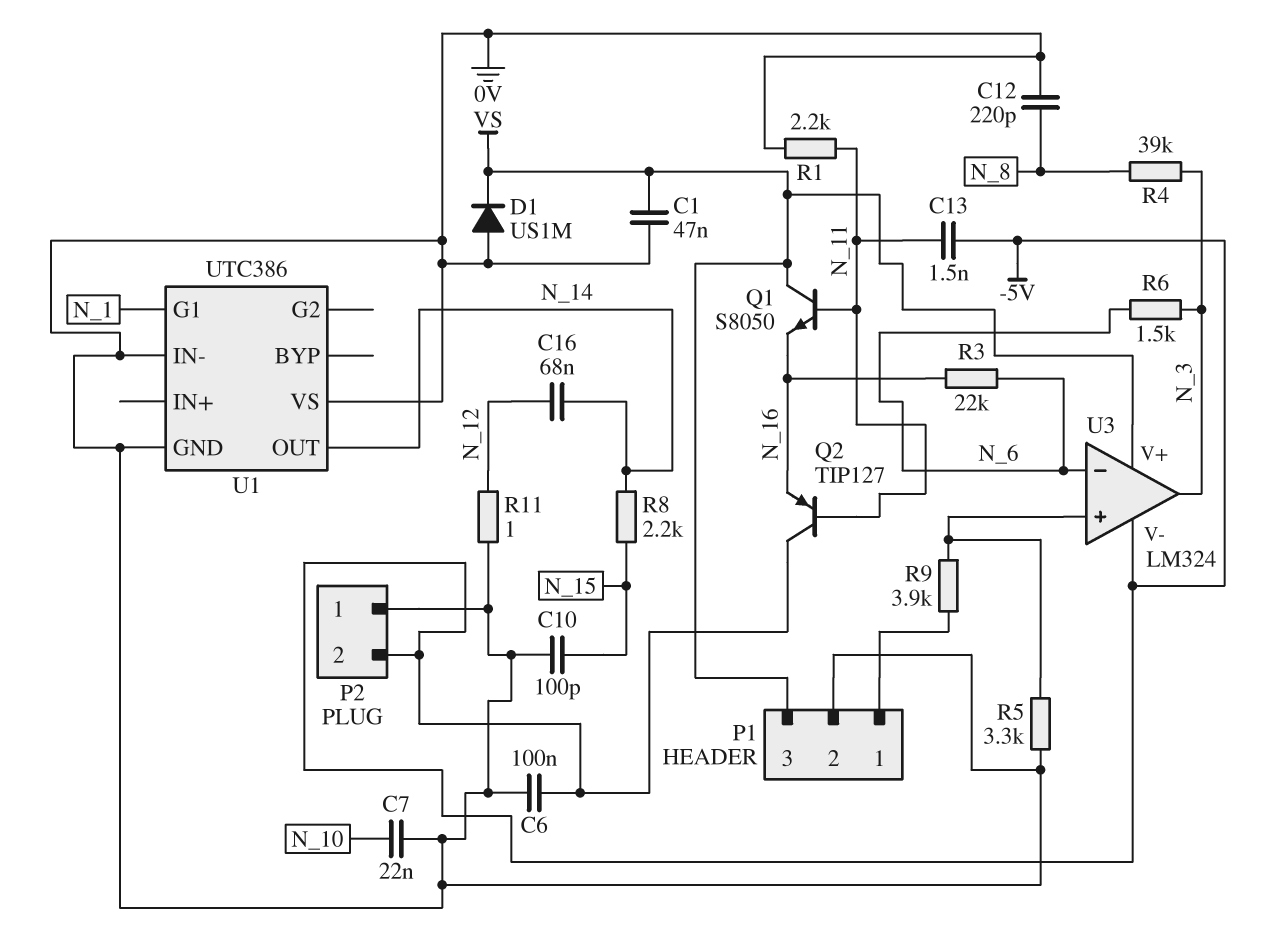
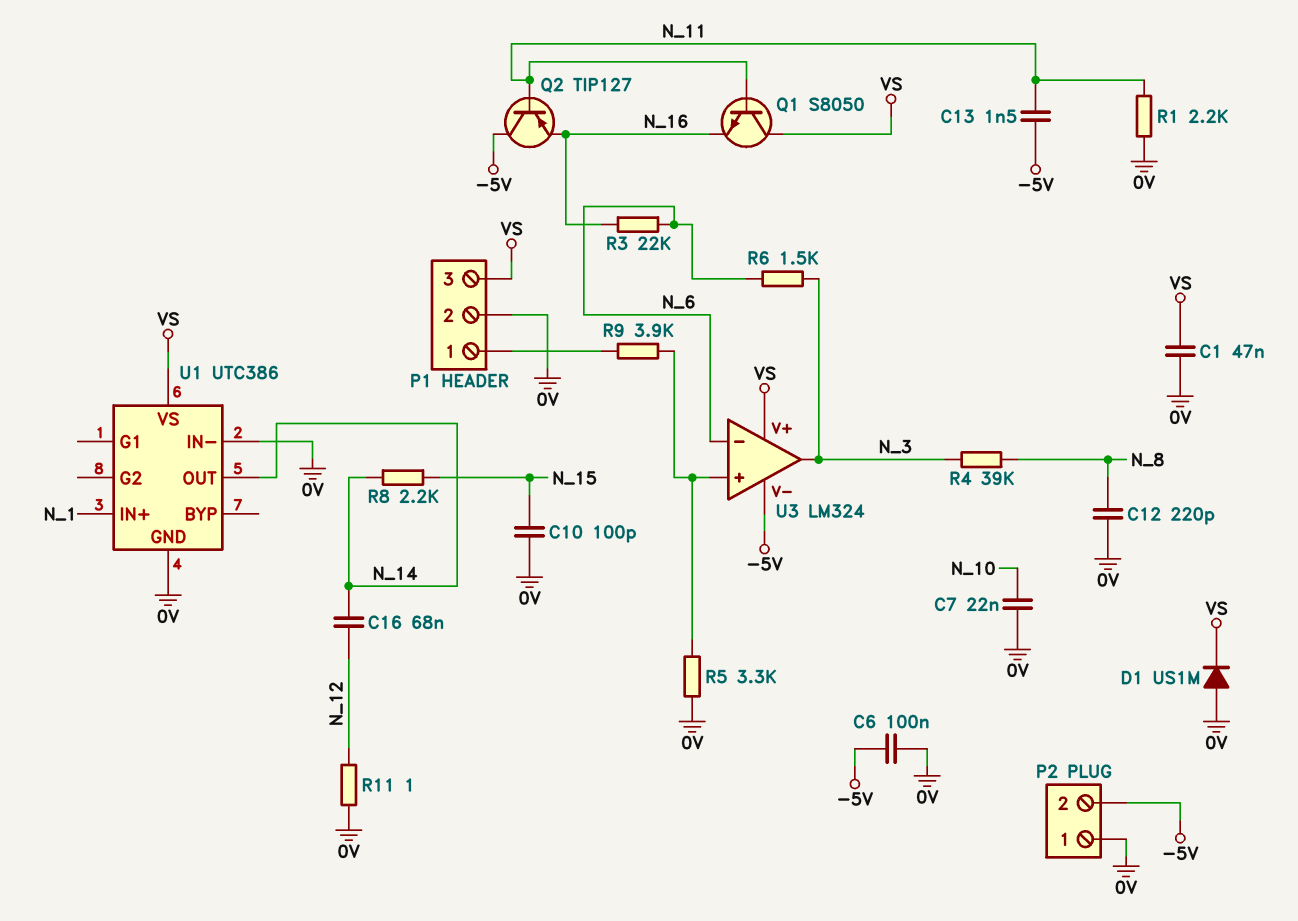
U1 pin G1: N_1 -> none
U1 pin IN+: none -> N_1
U1 pin VS: 0V -> VS

